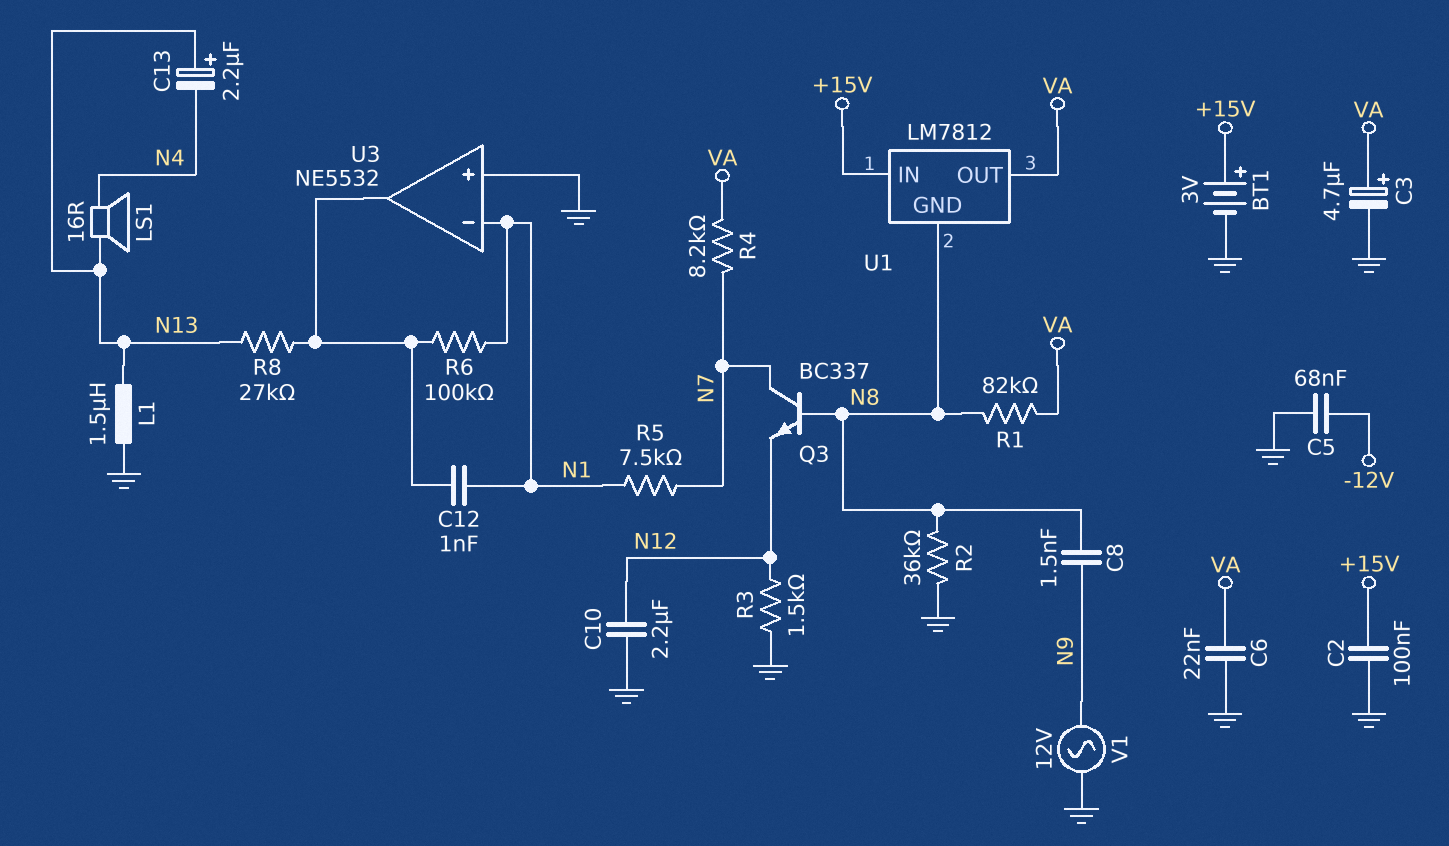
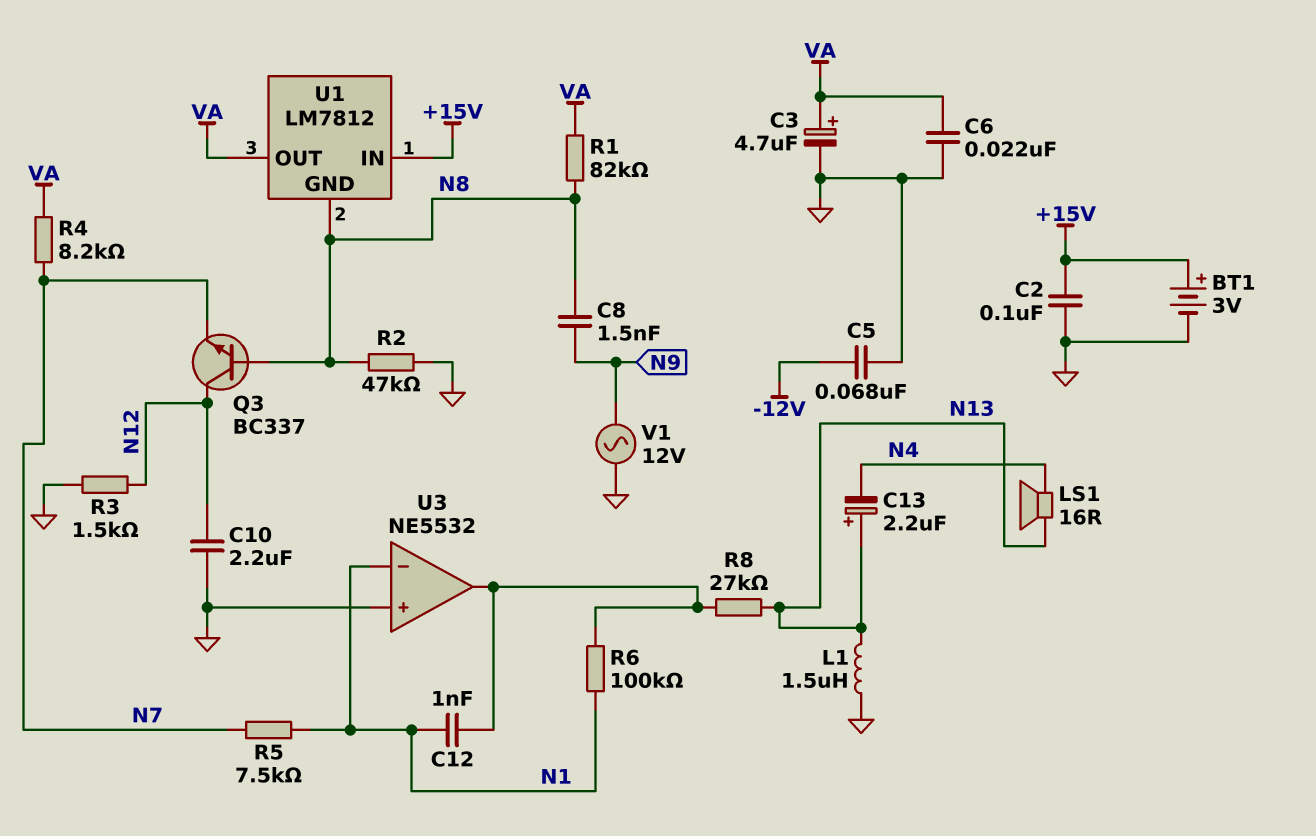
Q3: NPN BC337 (B N8, C N7, E N12) -> NPN BC337 (B N8, C N12, E N7)
R2: 36k (GND, N8) -> 47k (GND, N8)

